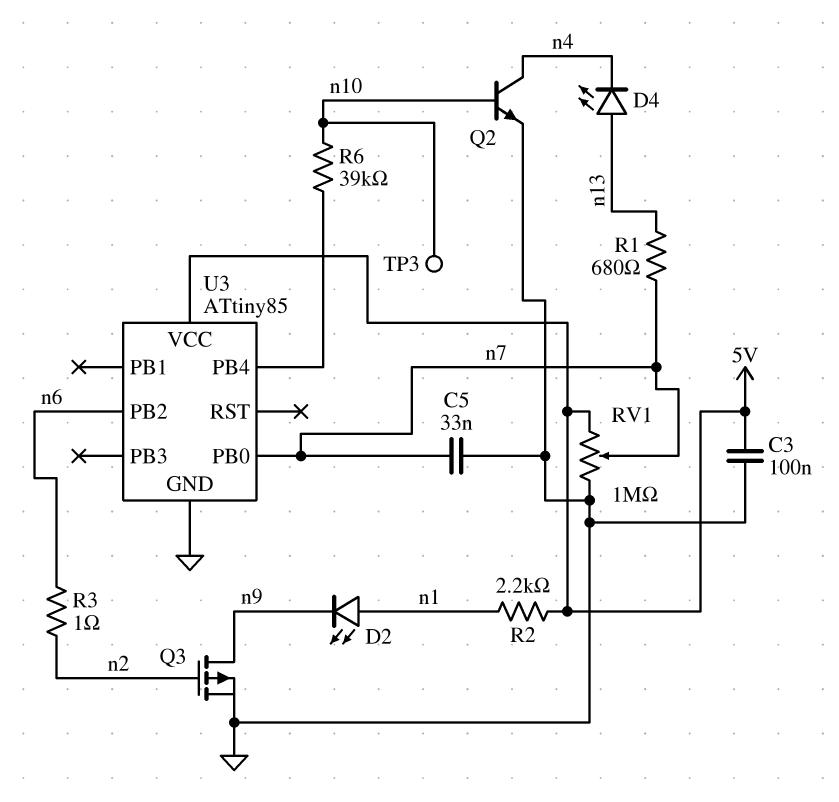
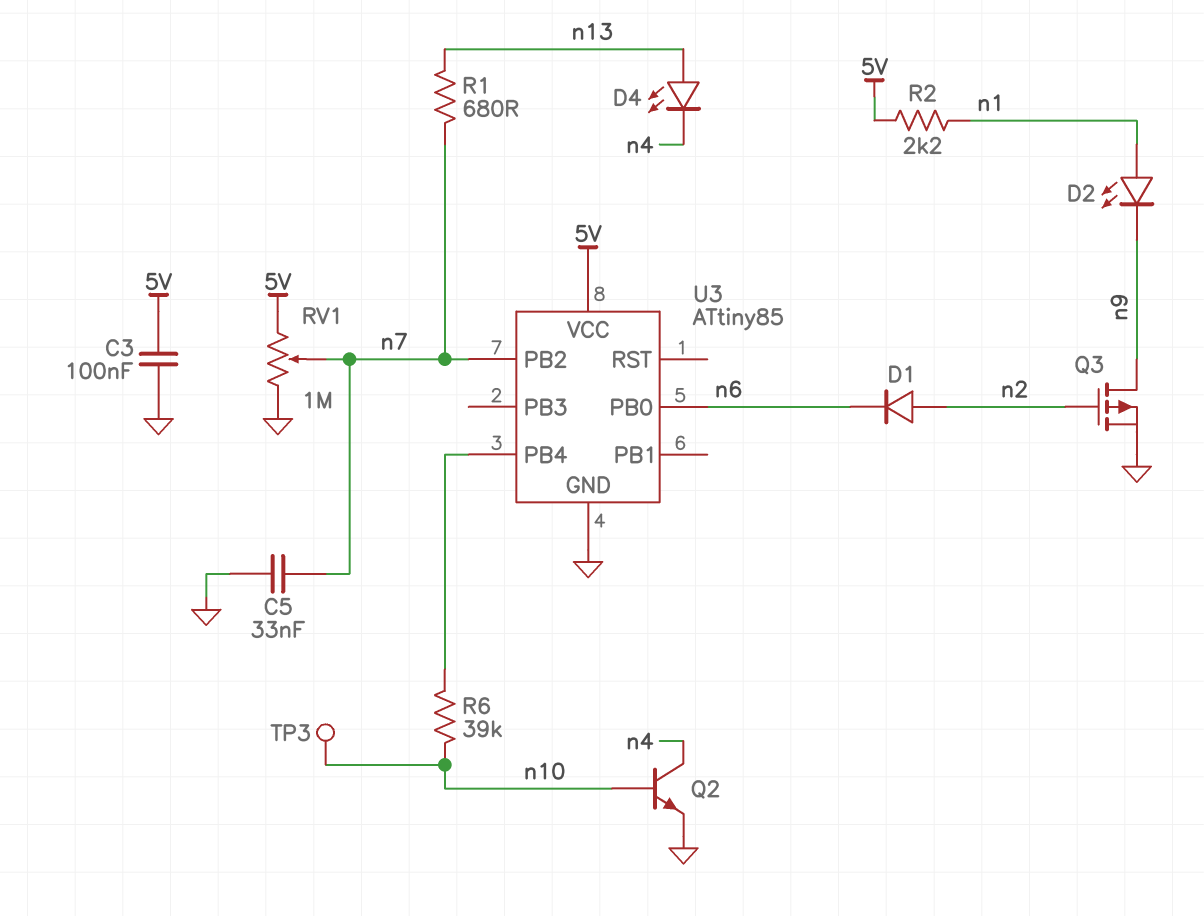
D1: none -> diode (A n2, K n6)
R3: 1 (n2, n6) -> none
U3 pin PB0: n7 -> n6
U3 pin PB2: n6 -> n7

